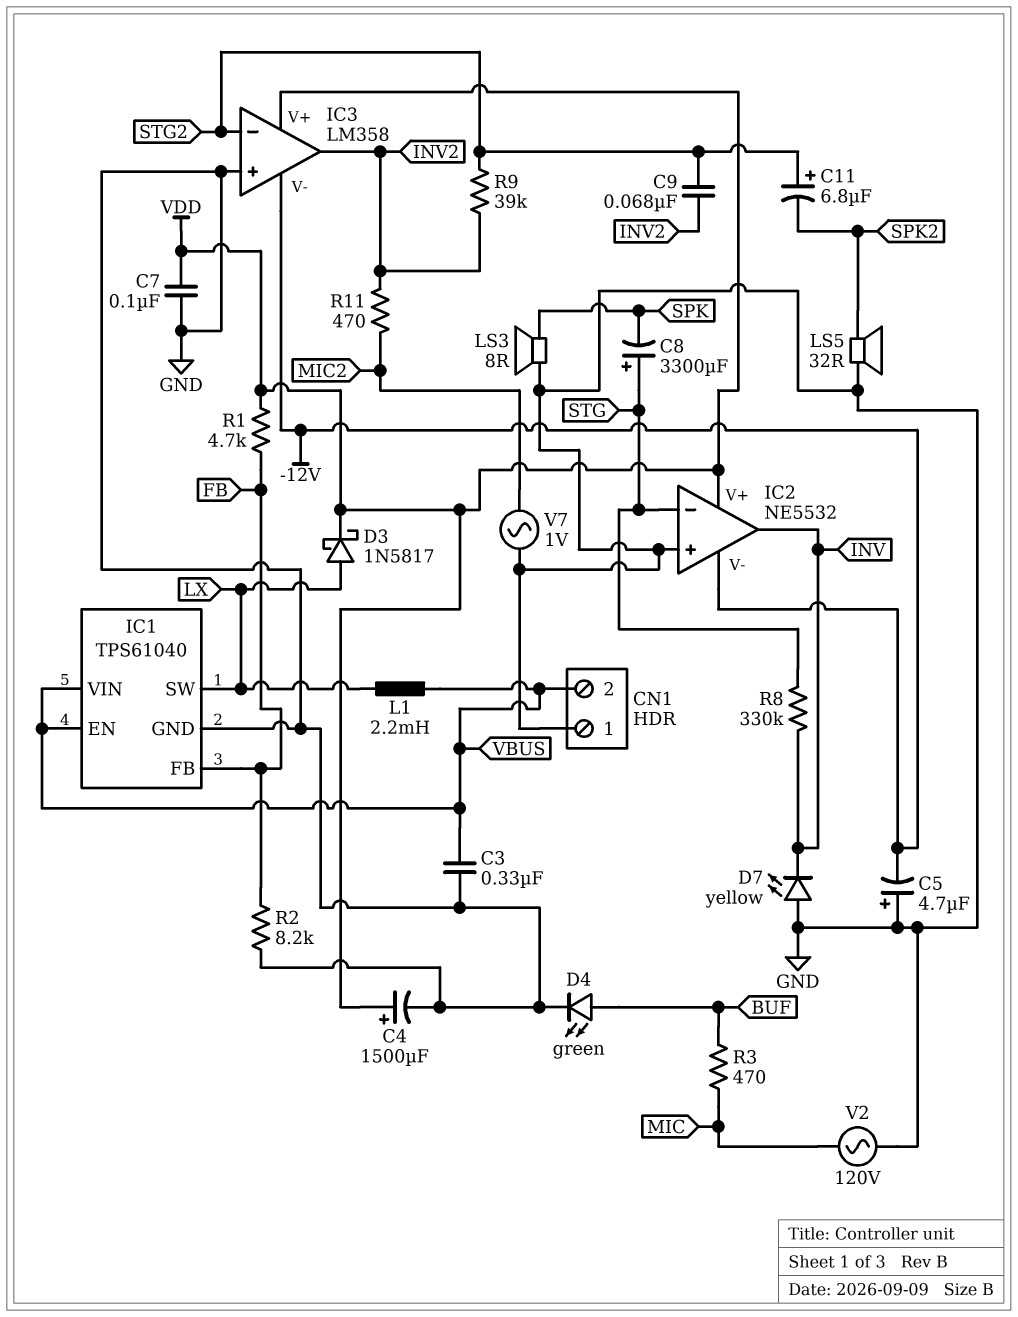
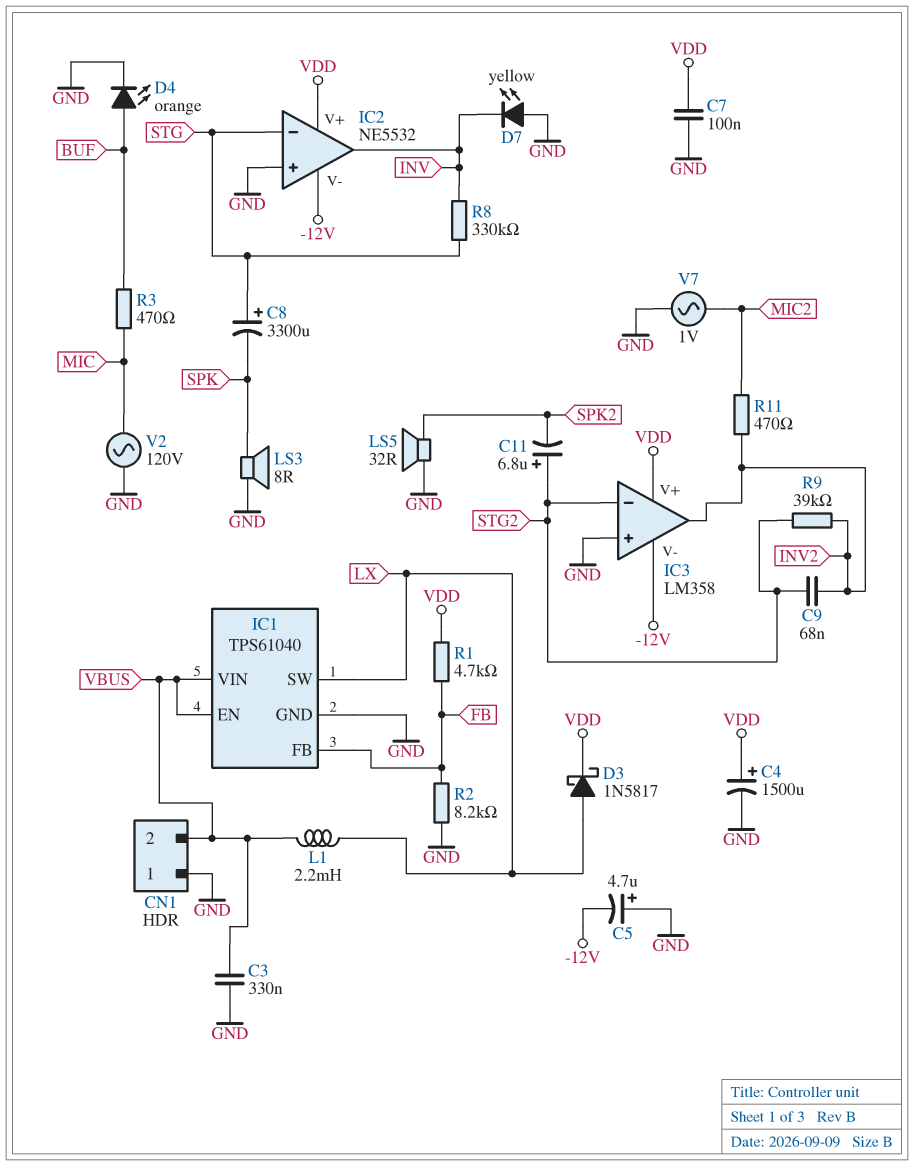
D4: LED green (A BUF, K GND) -> LED orange (A BUF, K GND)

